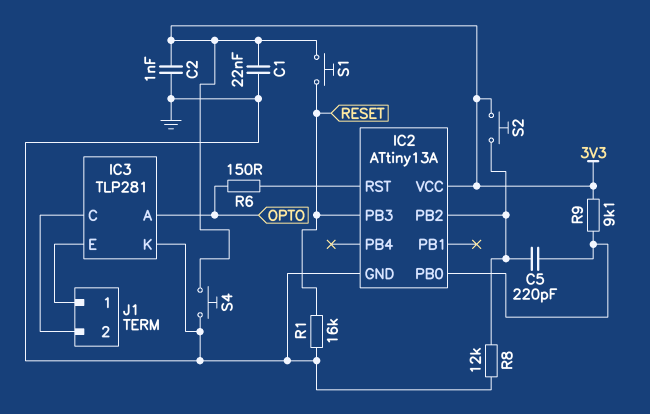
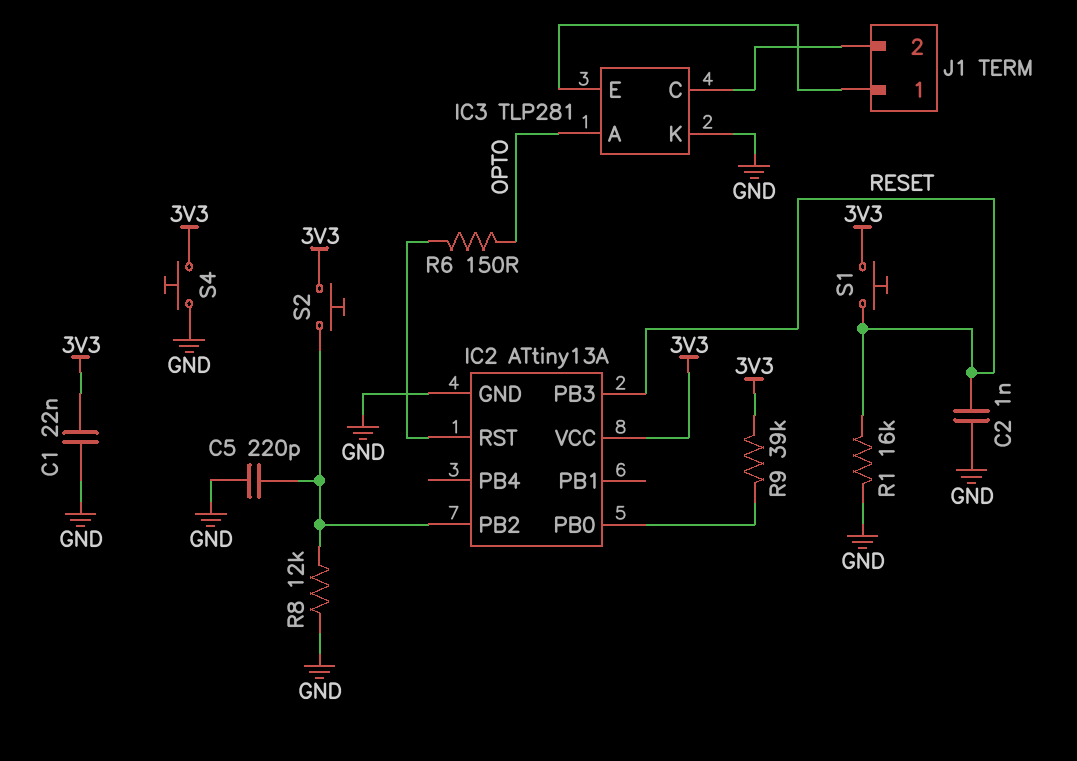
C2: 1nF (3V3, GND) -> 1nF (GND, RESET)
C5: 220pF (IC2/PB0, IC2/PB2) -> 220pF (GND, IC2/PB2)
R9: 9.1k (3V3, IC2/PB0) -> 39k (3V3, IC2/PB0)

